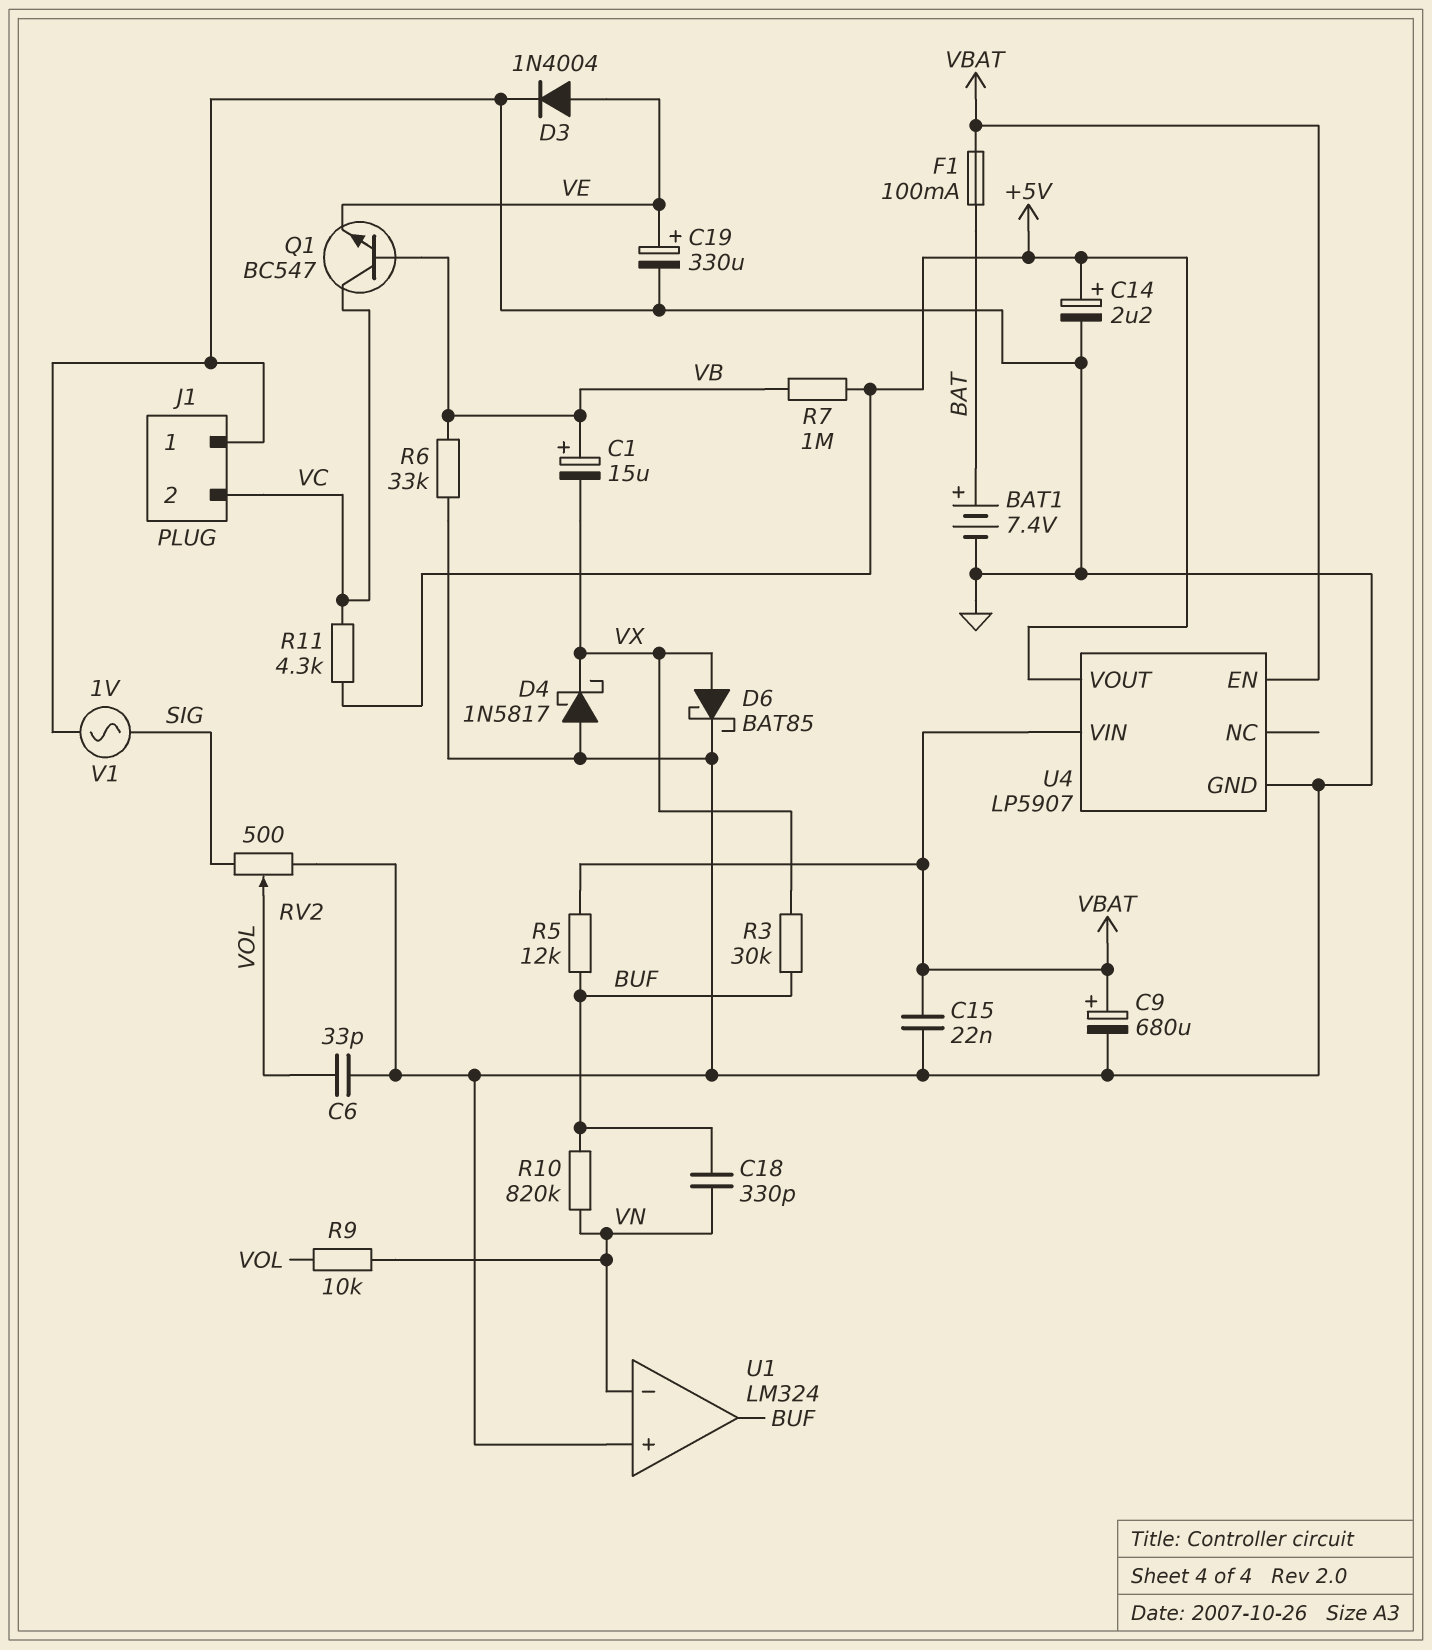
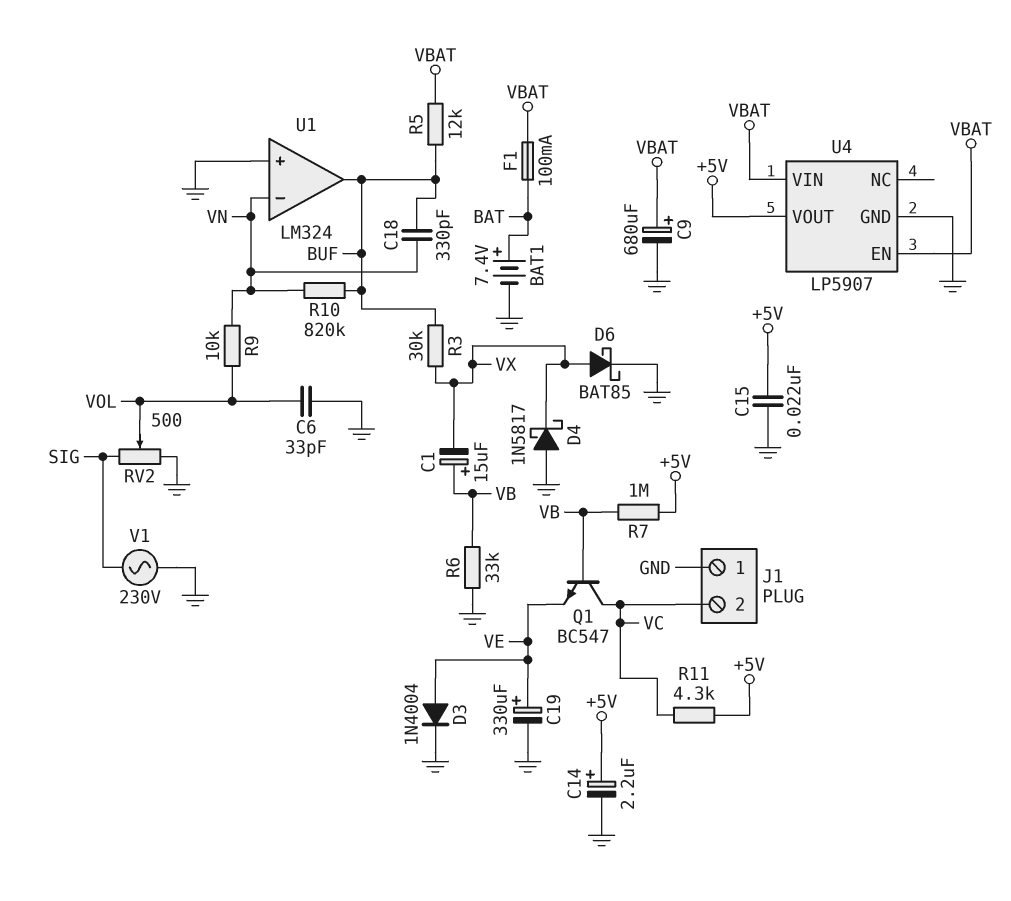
C15: 22nF (GND, VBAT) -> 22nF (+5V, GND)
V1: AC 1V (GND, SIG) -> AC 230V (GND, SIG)

